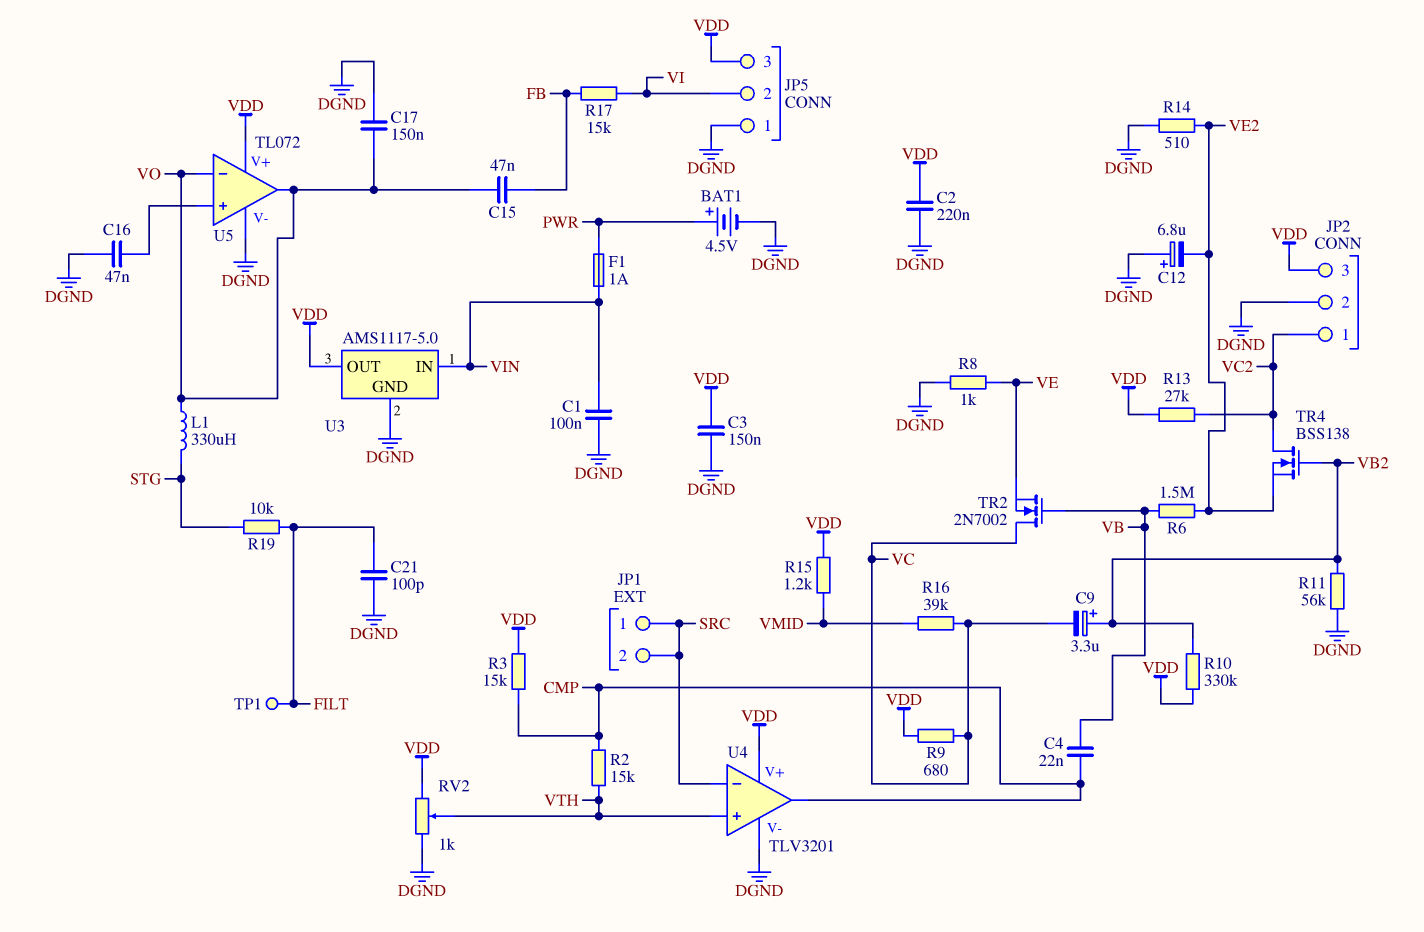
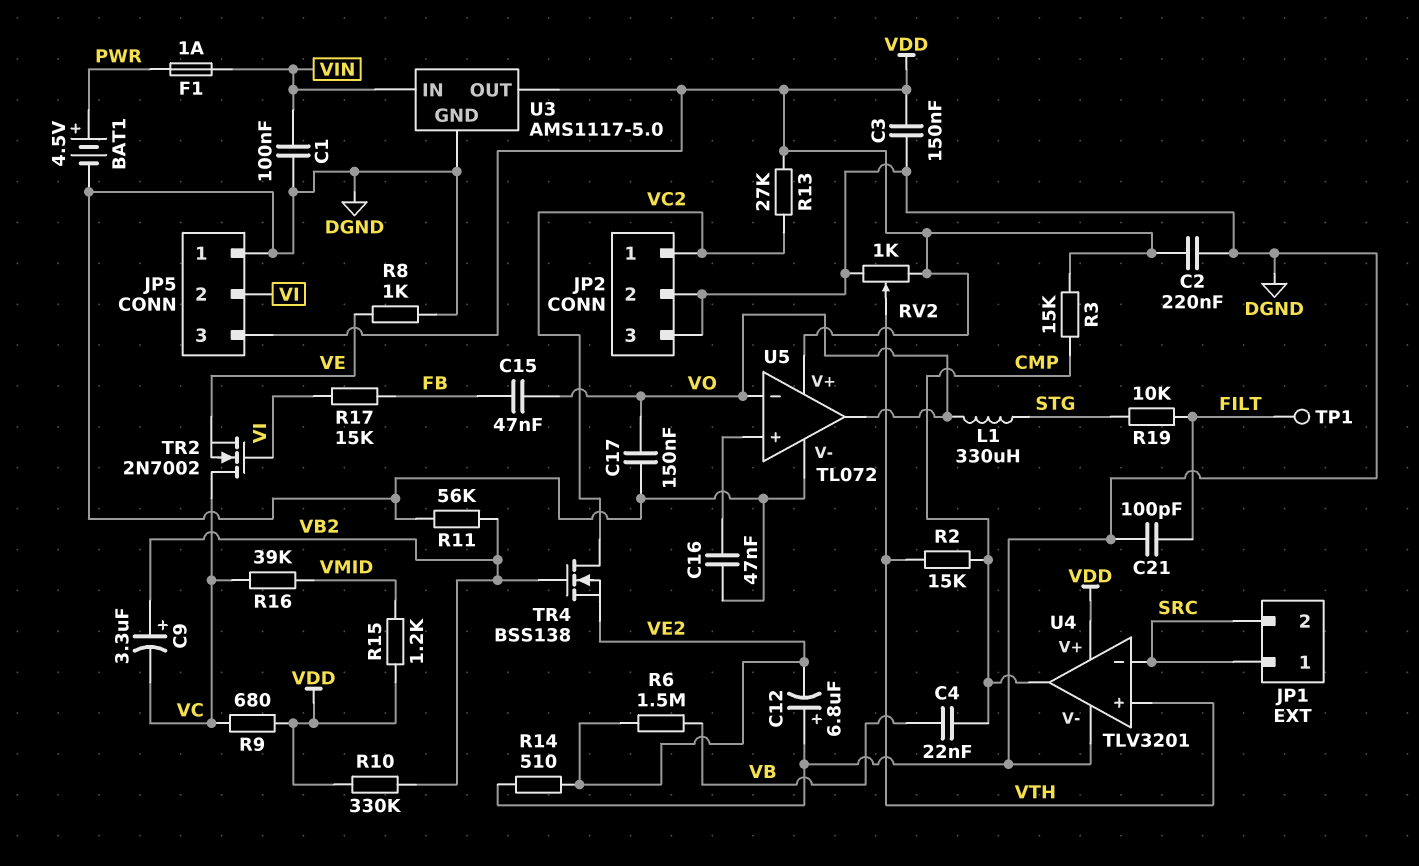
JP2 pin 3: VDD -> DGND
TR2: NMOS 2N7002 (G VB, D VC, S VE) -> NMOS 2N7002 (G VI, D VC, S VE)

